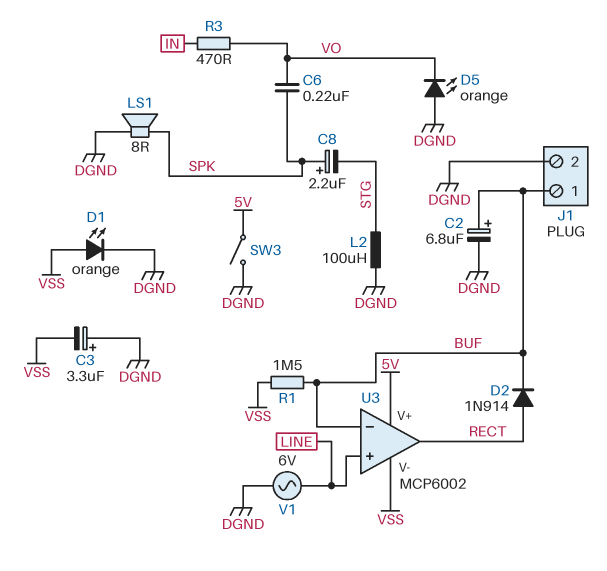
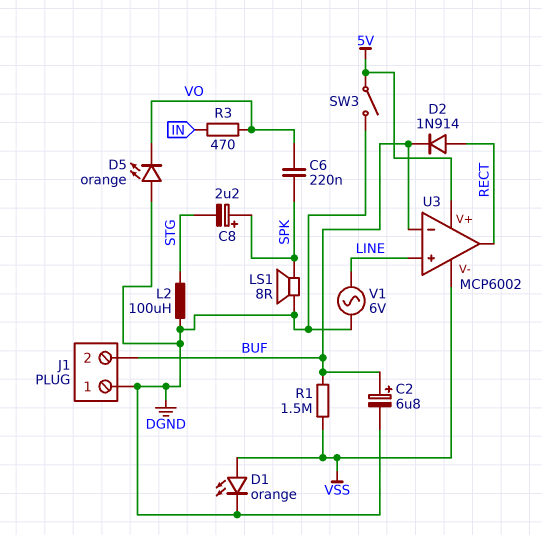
C3: 3.3uF (plus DGND, minus VSS) -> none
J1 pin 1: BUF -> DGND
J1 pin 2: DGND -> BUF

